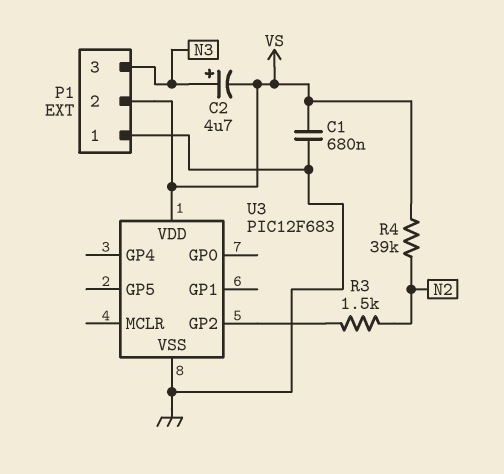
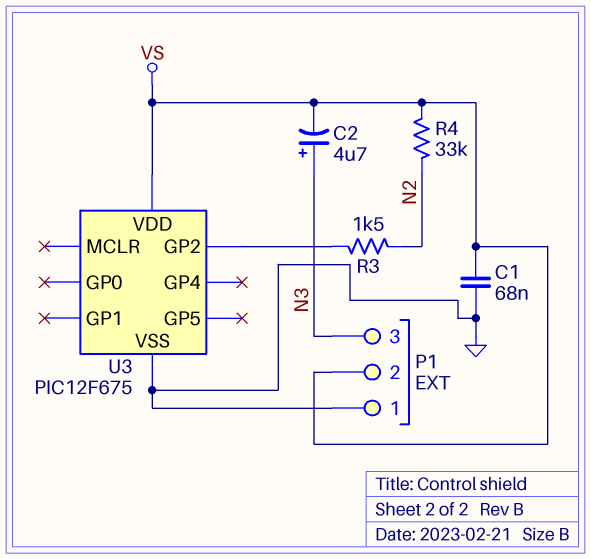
C1: 680nF (GND, VS) -> 68nF (GND, VS)
R4: 39k (N2, VS) -> 33k (N2, VS)
U3: PIC12F683 -> PIC12F675

